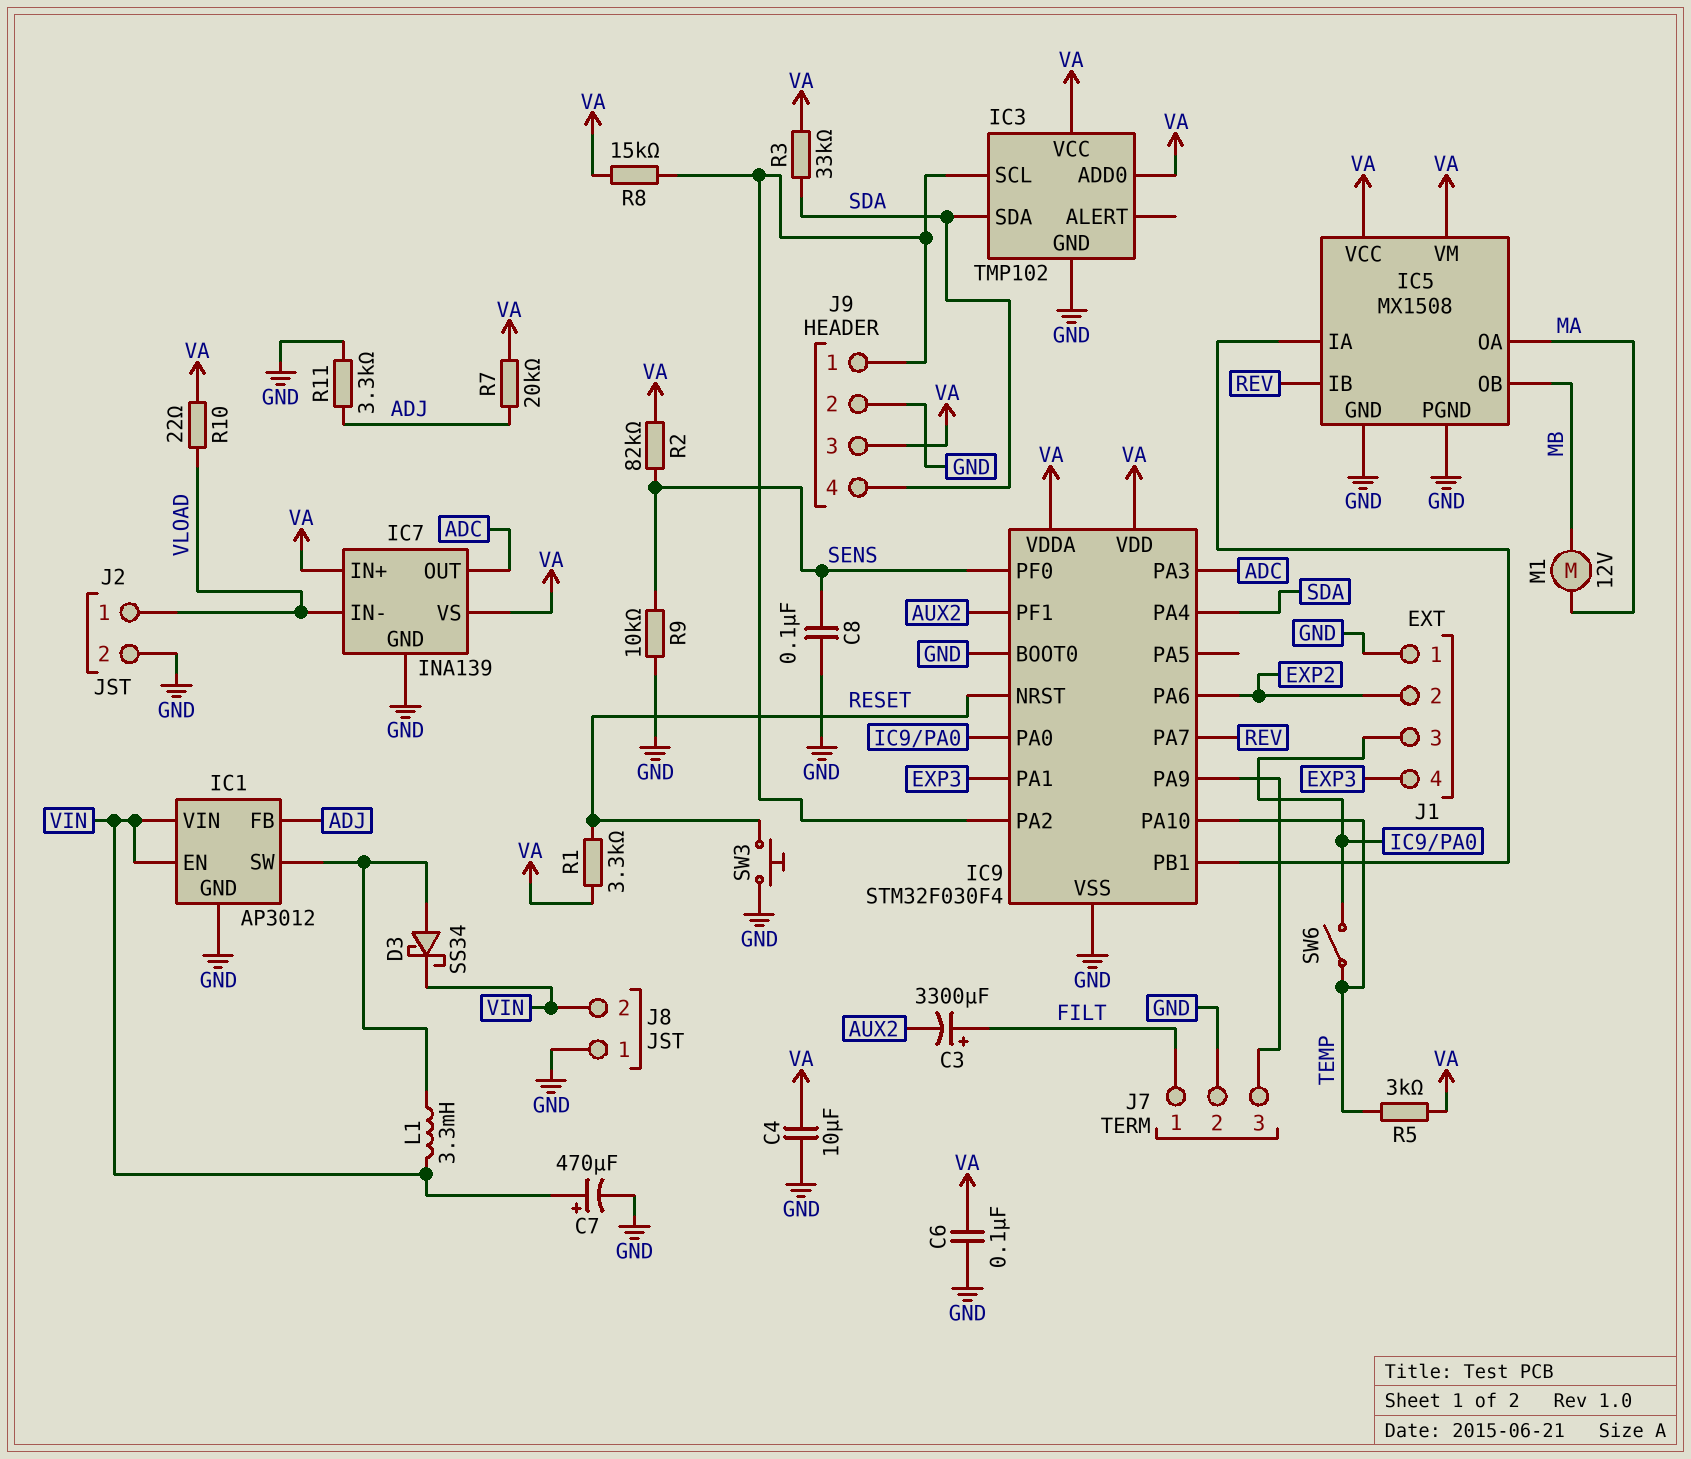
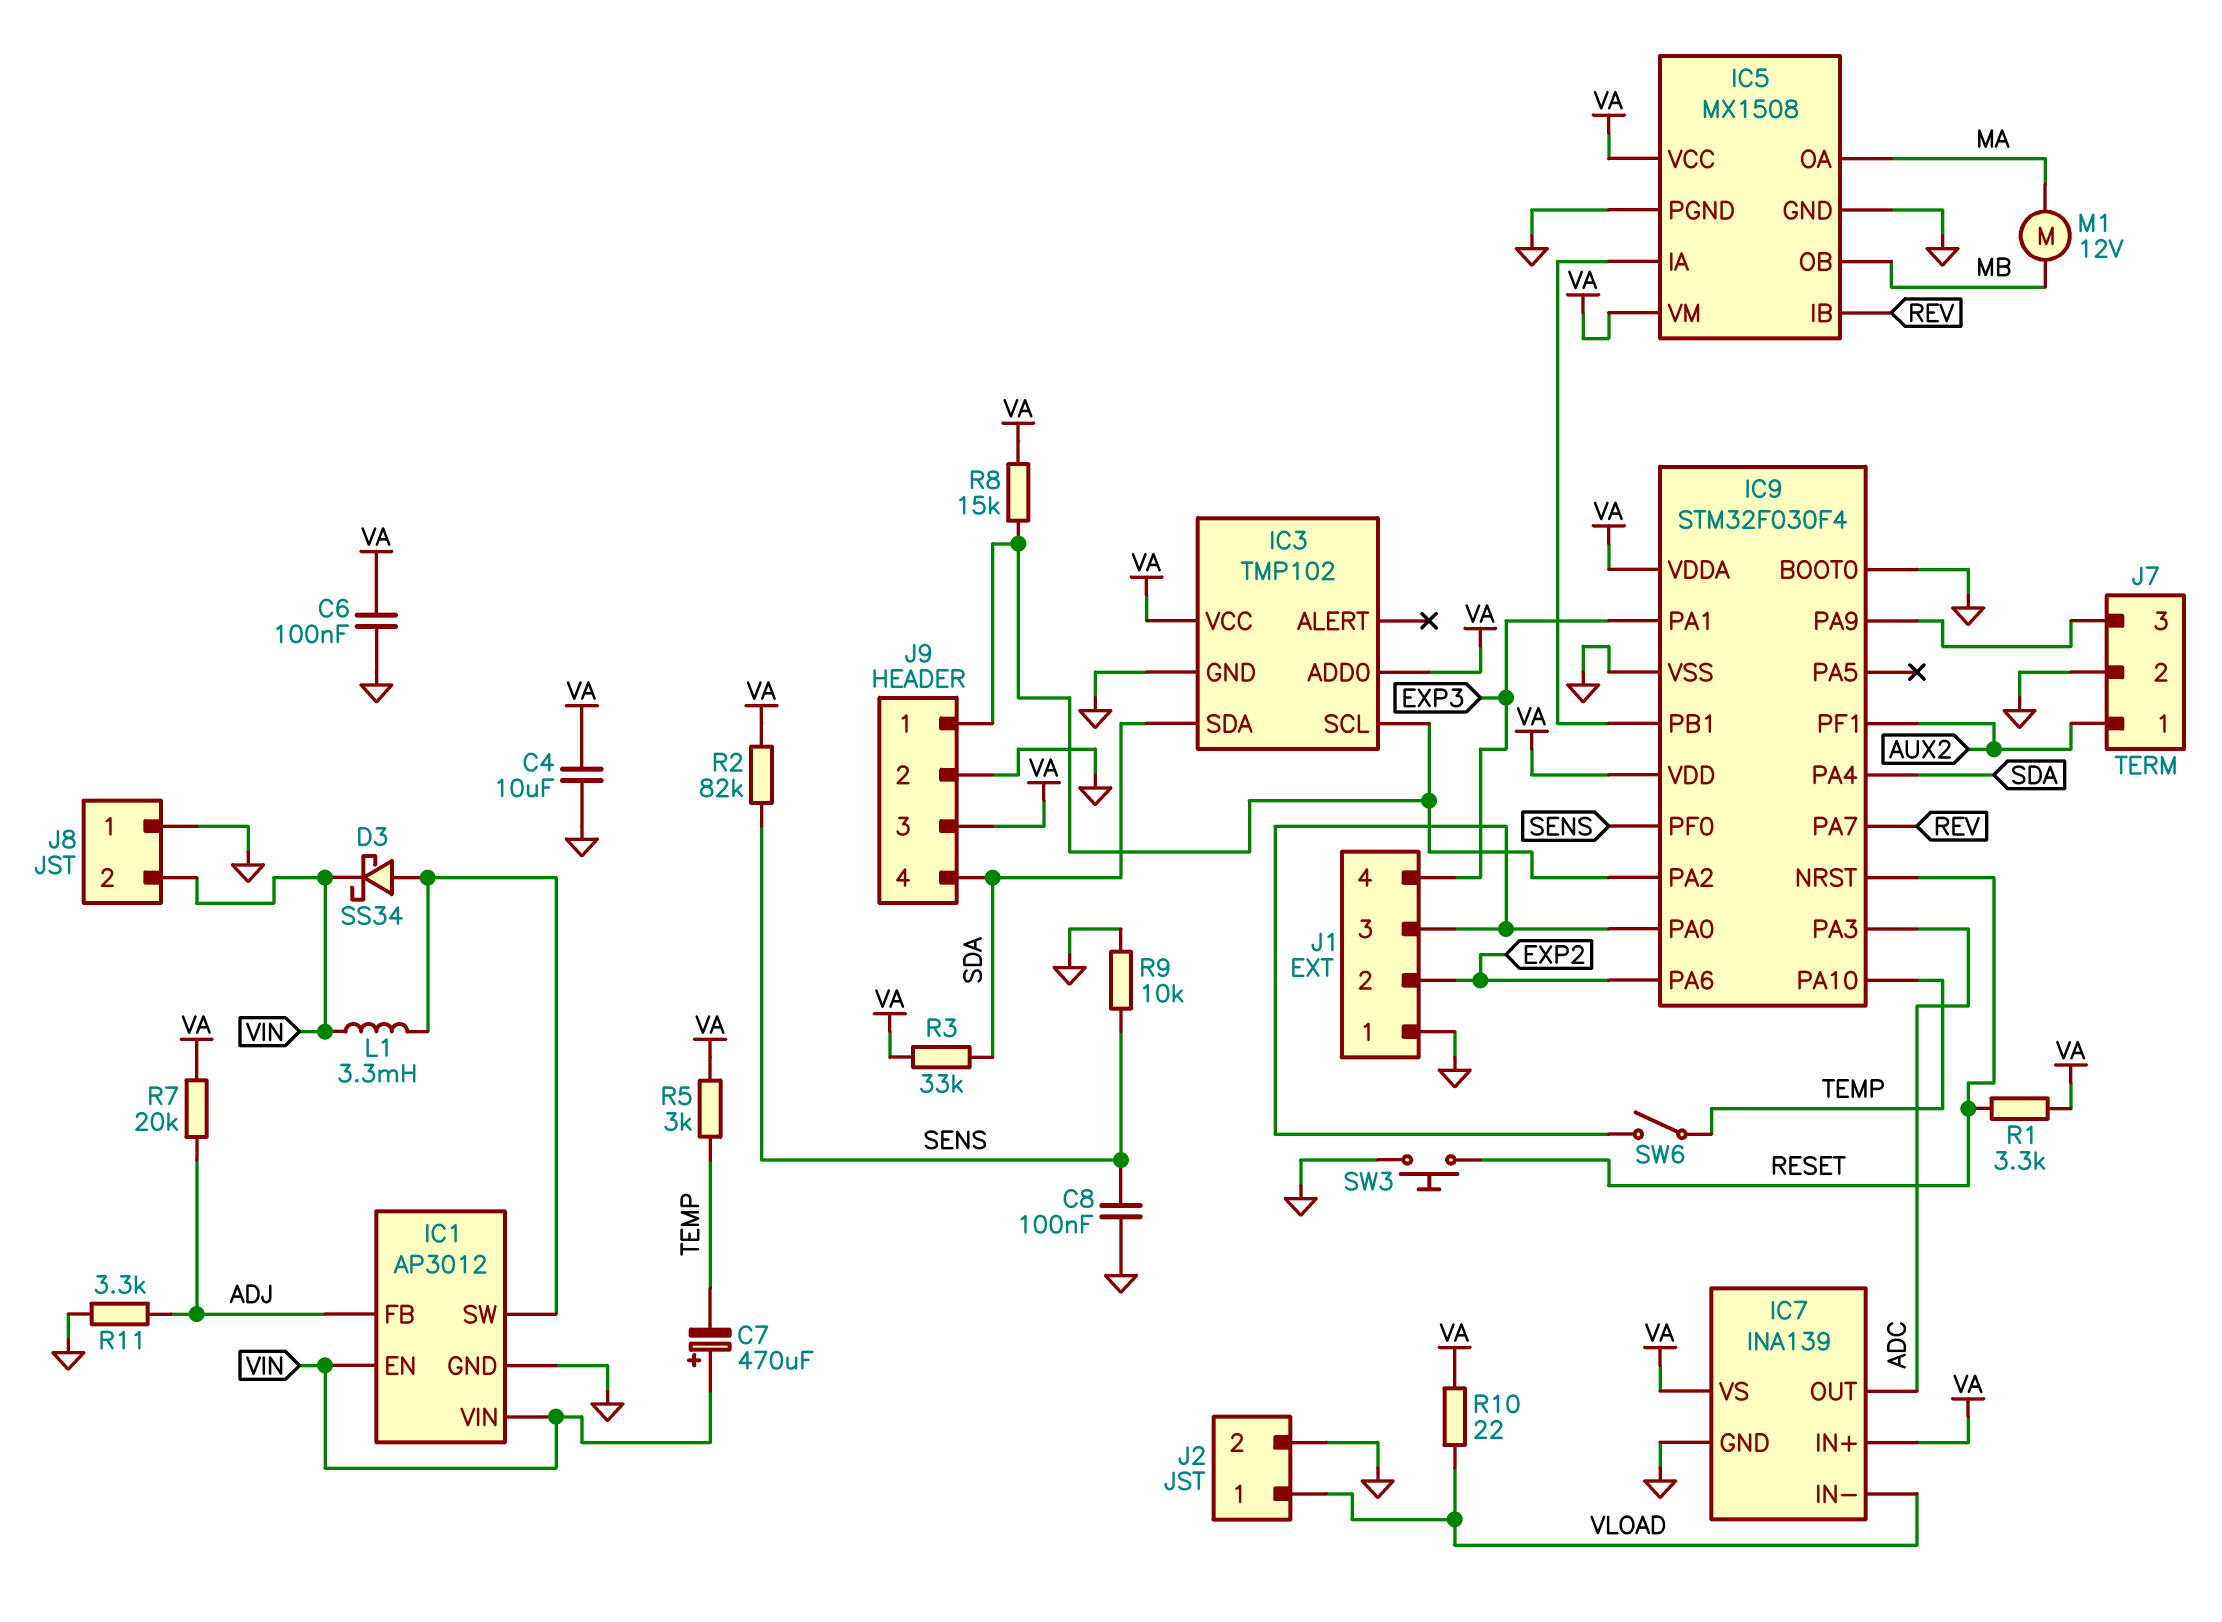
C3: 3300uF (plus FILT, minus AUX2) -> none
C7: 470uF (plus VIN, minus GND) -> 470uF (plus VIN, minus TEMP)
J7 pin 1: FILT -> AUX2

